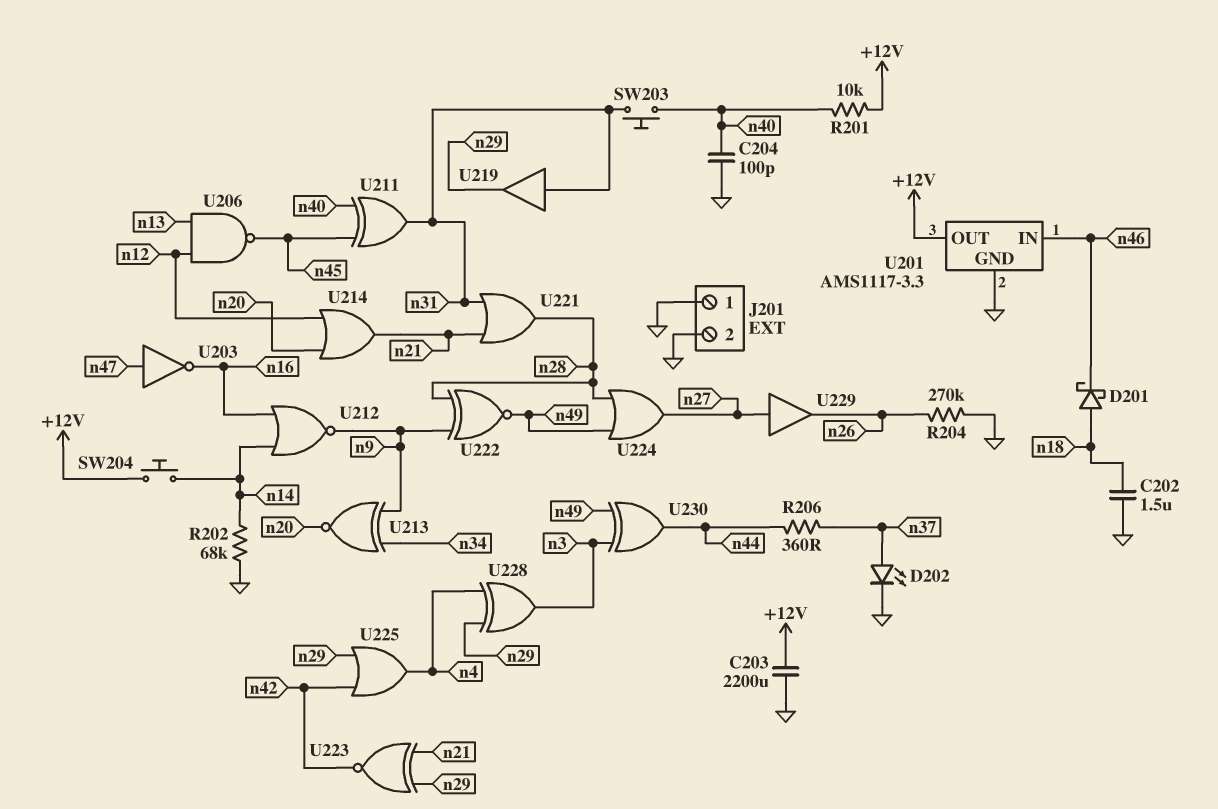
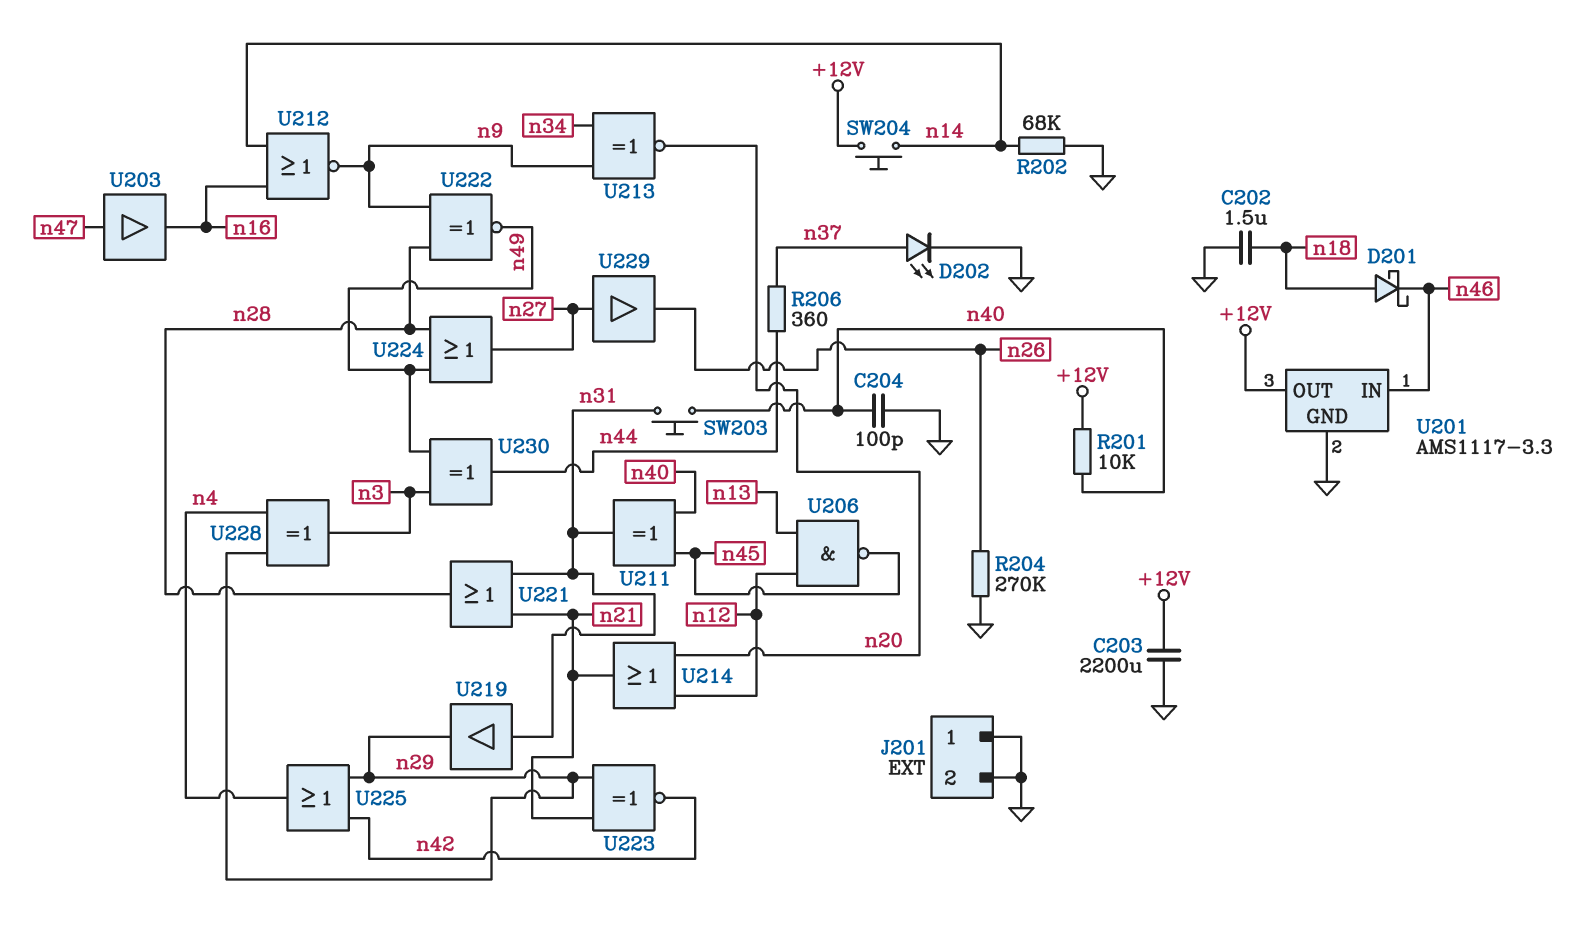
U203: NOT (in n47, out n16) -> buffer (in n47, out n16)

